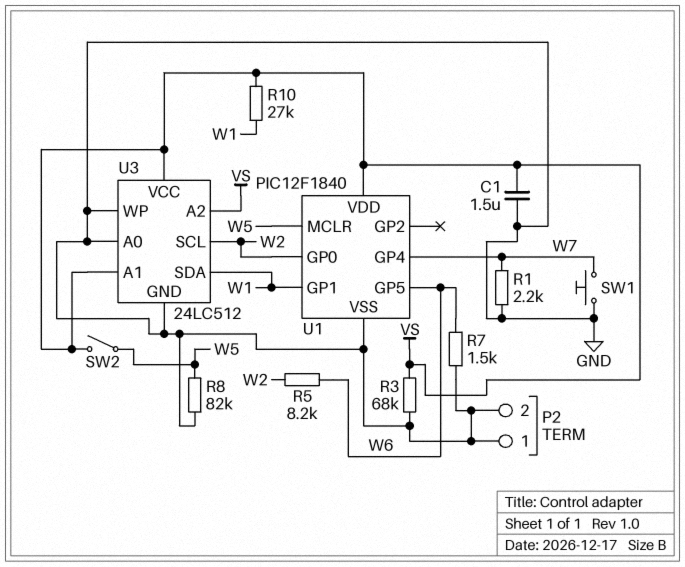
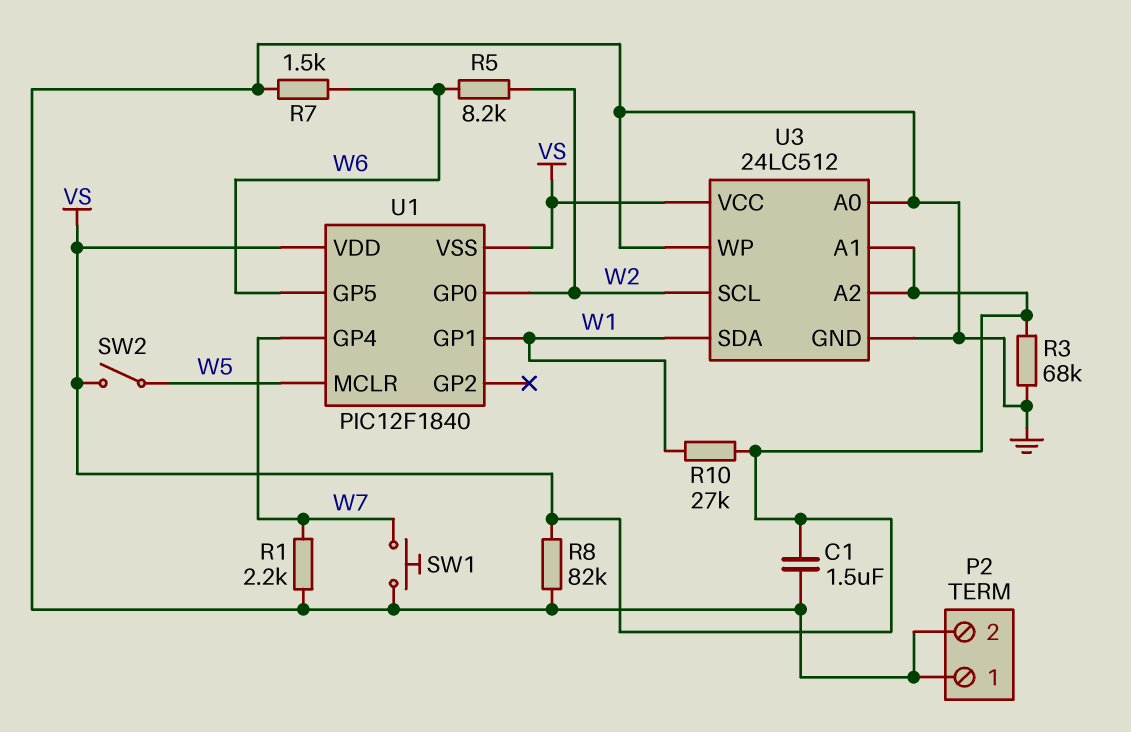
R8: 82k (GND, W5) -> 82k (GND, VS)
U1 pin VSS: GND -> VS

